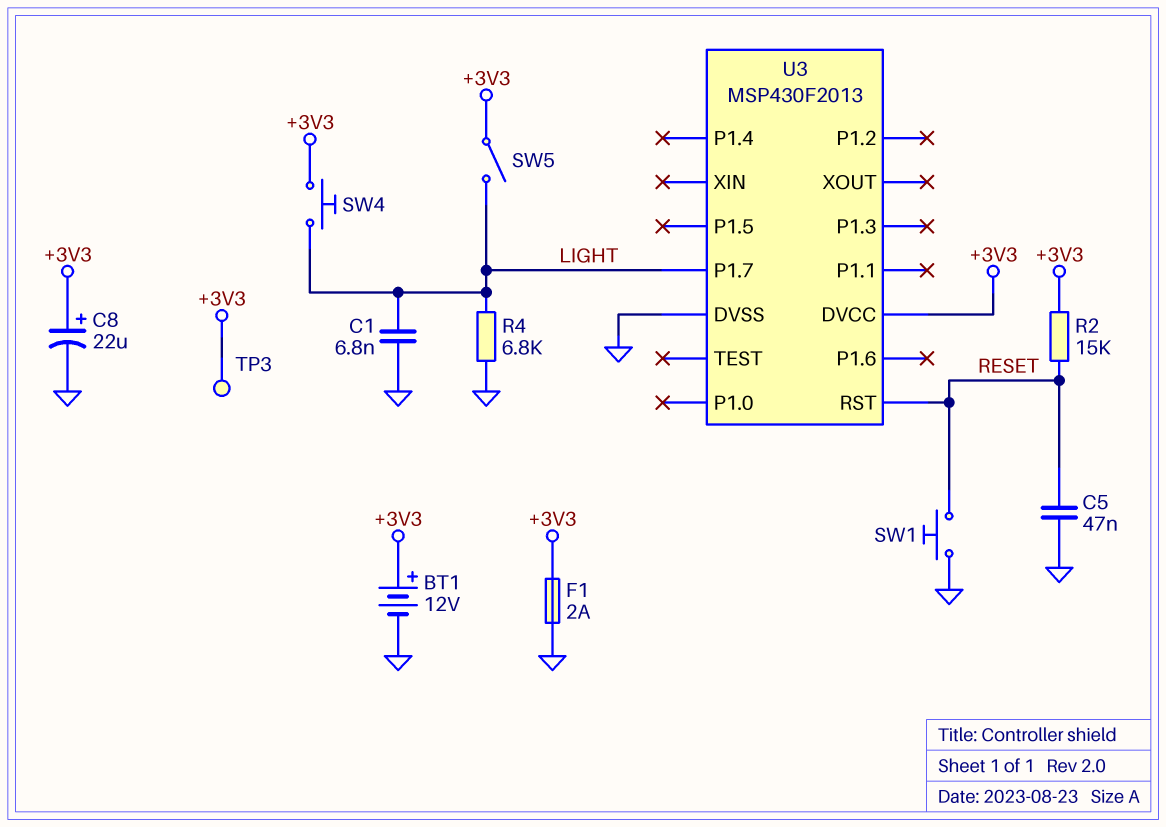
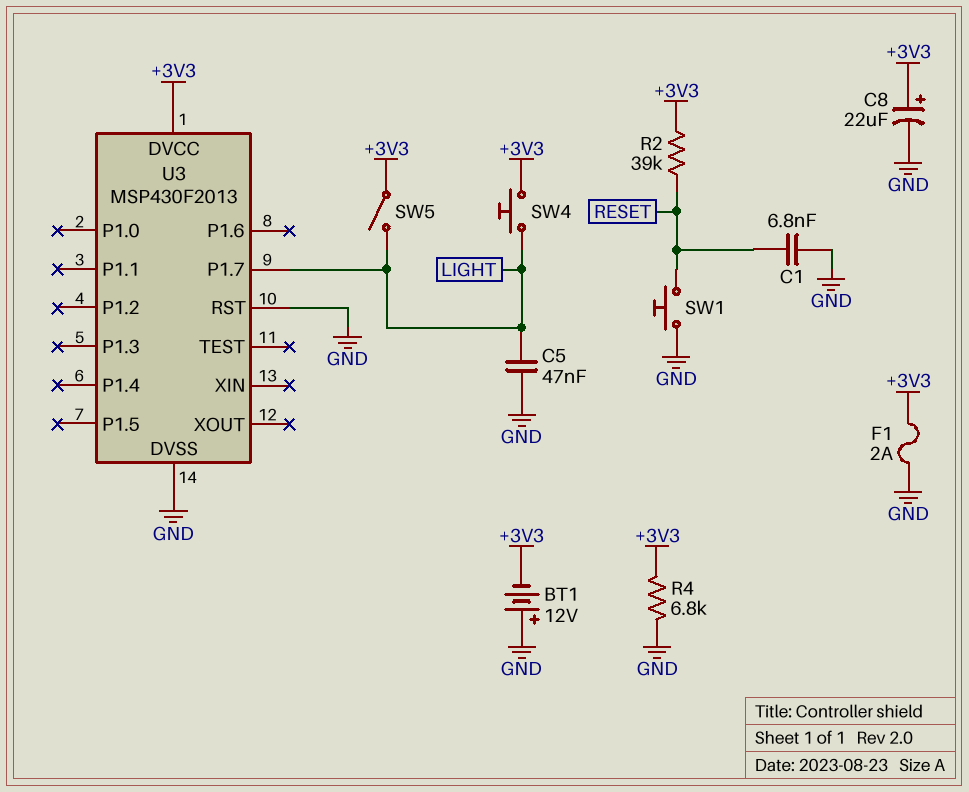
BT1: 12V (plus +3V3, minus GND) -> 12V (plus GND, minus +3V3)
C1: 6.8nF (GND, LIGHT) -> 6.8nF (GND, RESET)
C5: 47nF (GND, RESET) -> 47nF (GND, LIGHT)
R2: 15k (+3V3, RESET) -> 39k (+3V3, RESET)
R4: 6.8k (GND, LIGHT) -> 6.8k (+3V3, GND)
TP3: test point (+3V3) -> none
U3 pin RST: RESET -> GND

